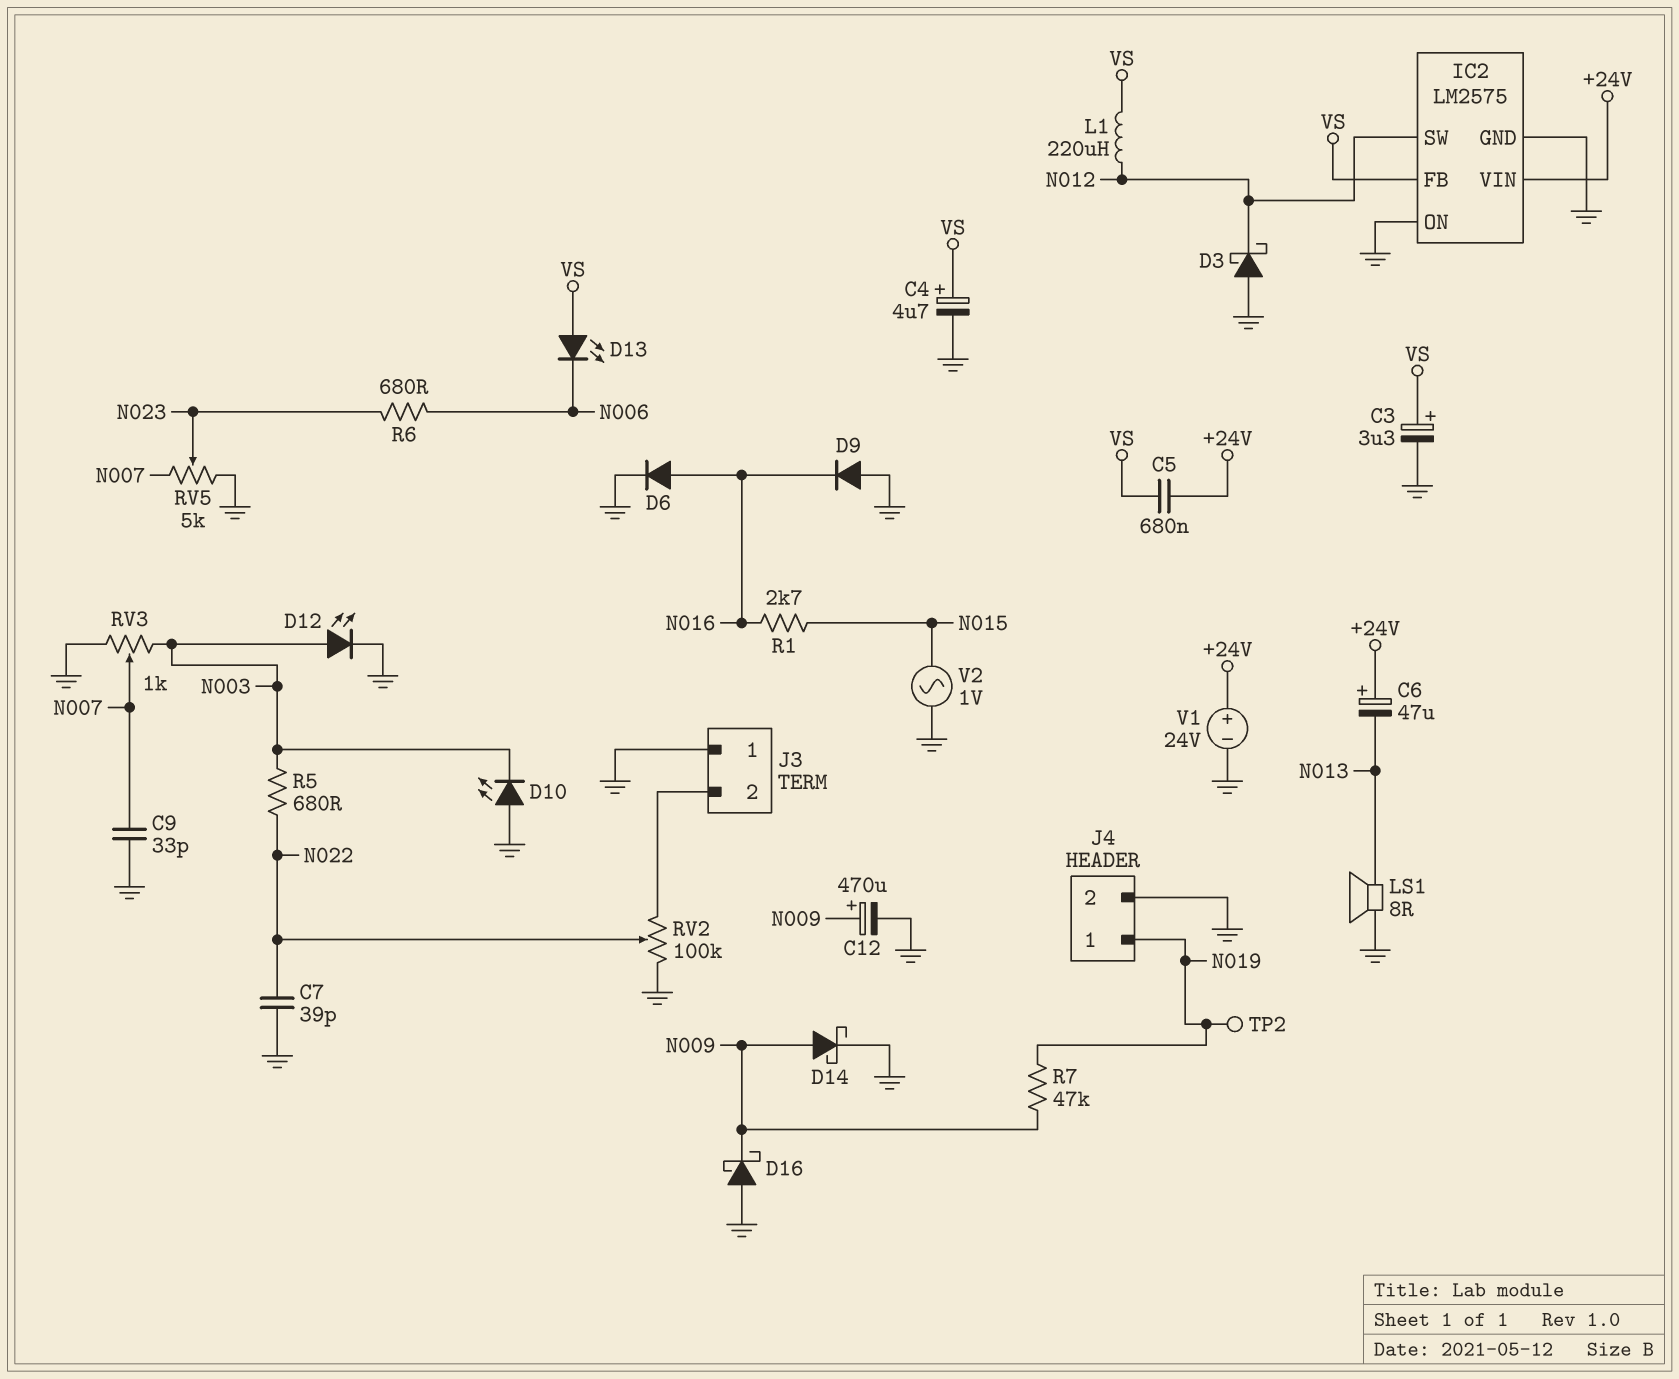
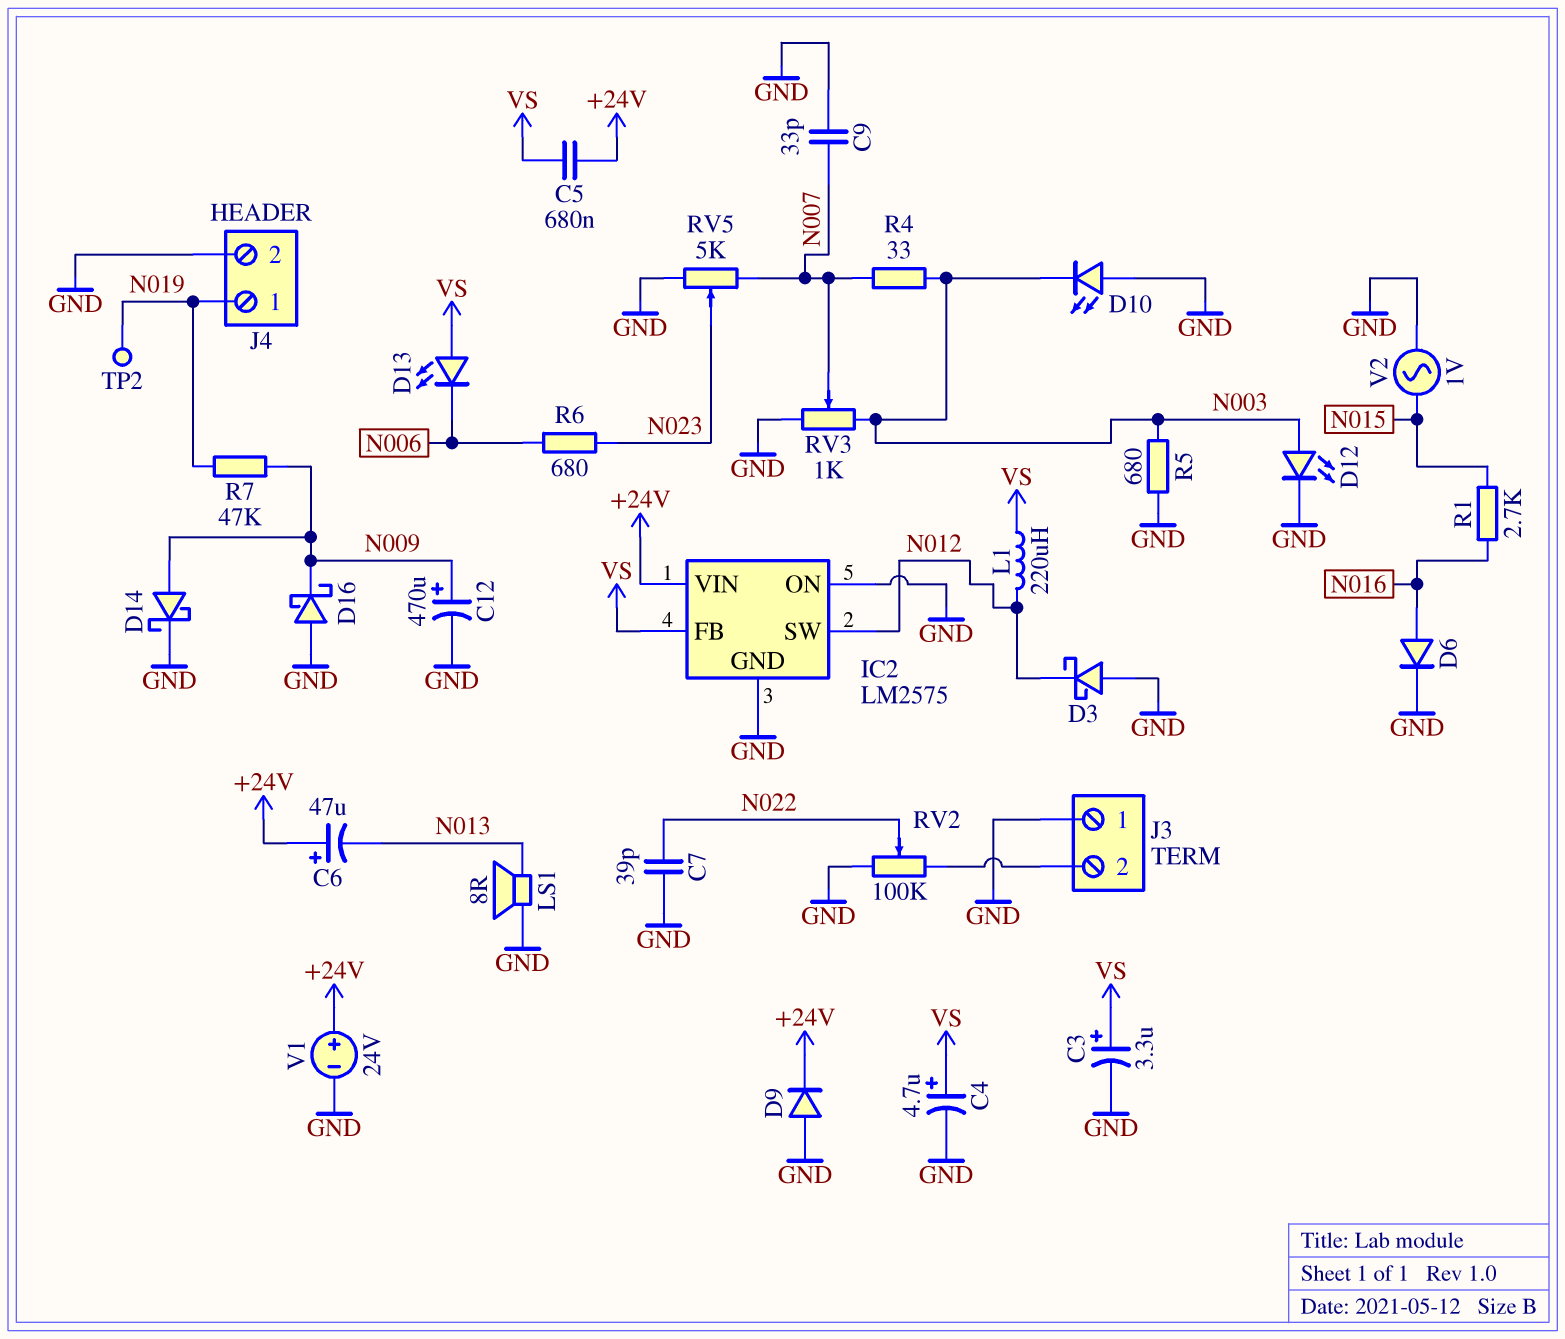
D9: diode (A GND, K N016) -> diode (A GND, K +24V)
R4: none -> 33 (N003, N007)
R5: 680 (N003, N022) -> 680 (GND, N003)

